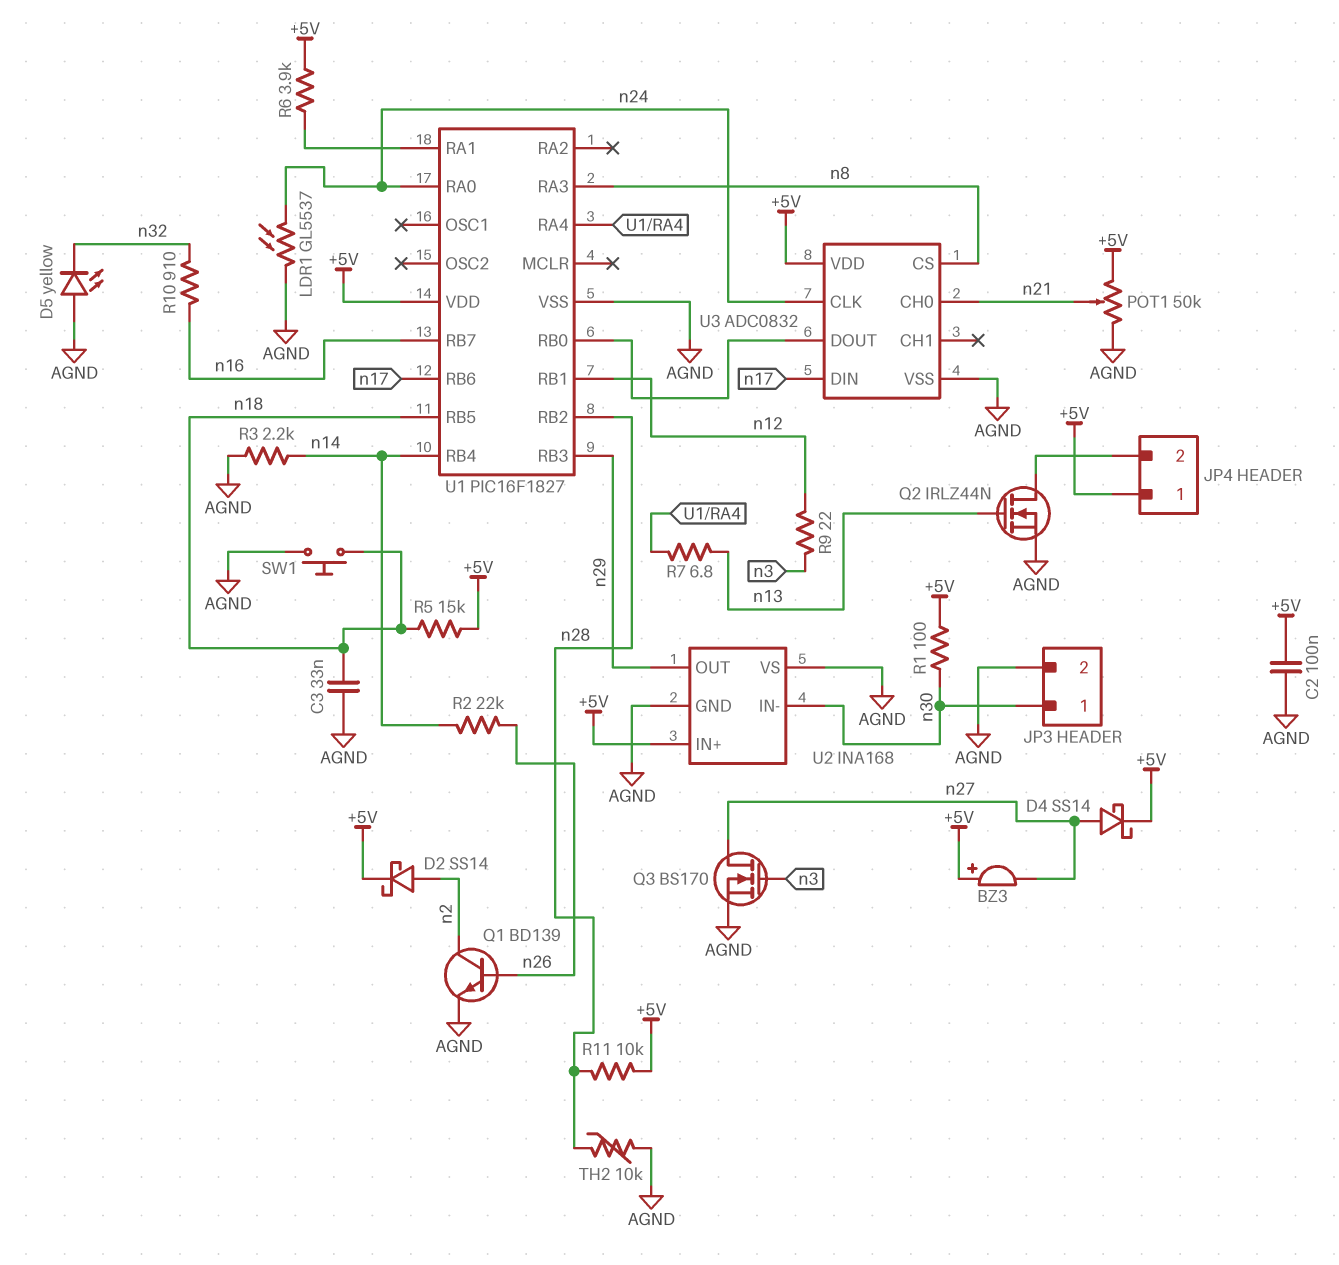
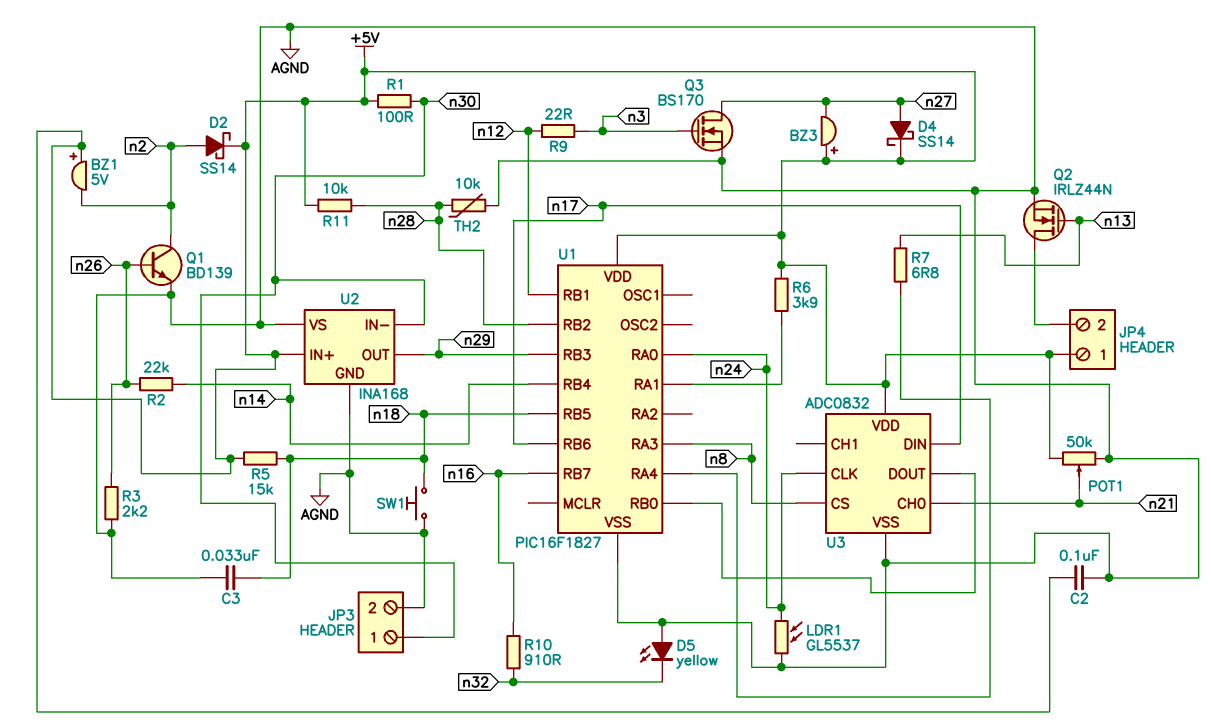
BZ1: none -> buzzer 5V (plus +5V, minus n2)
R3: 2.2k (AGND, n14) -> 2.2k (AGND, n26)

